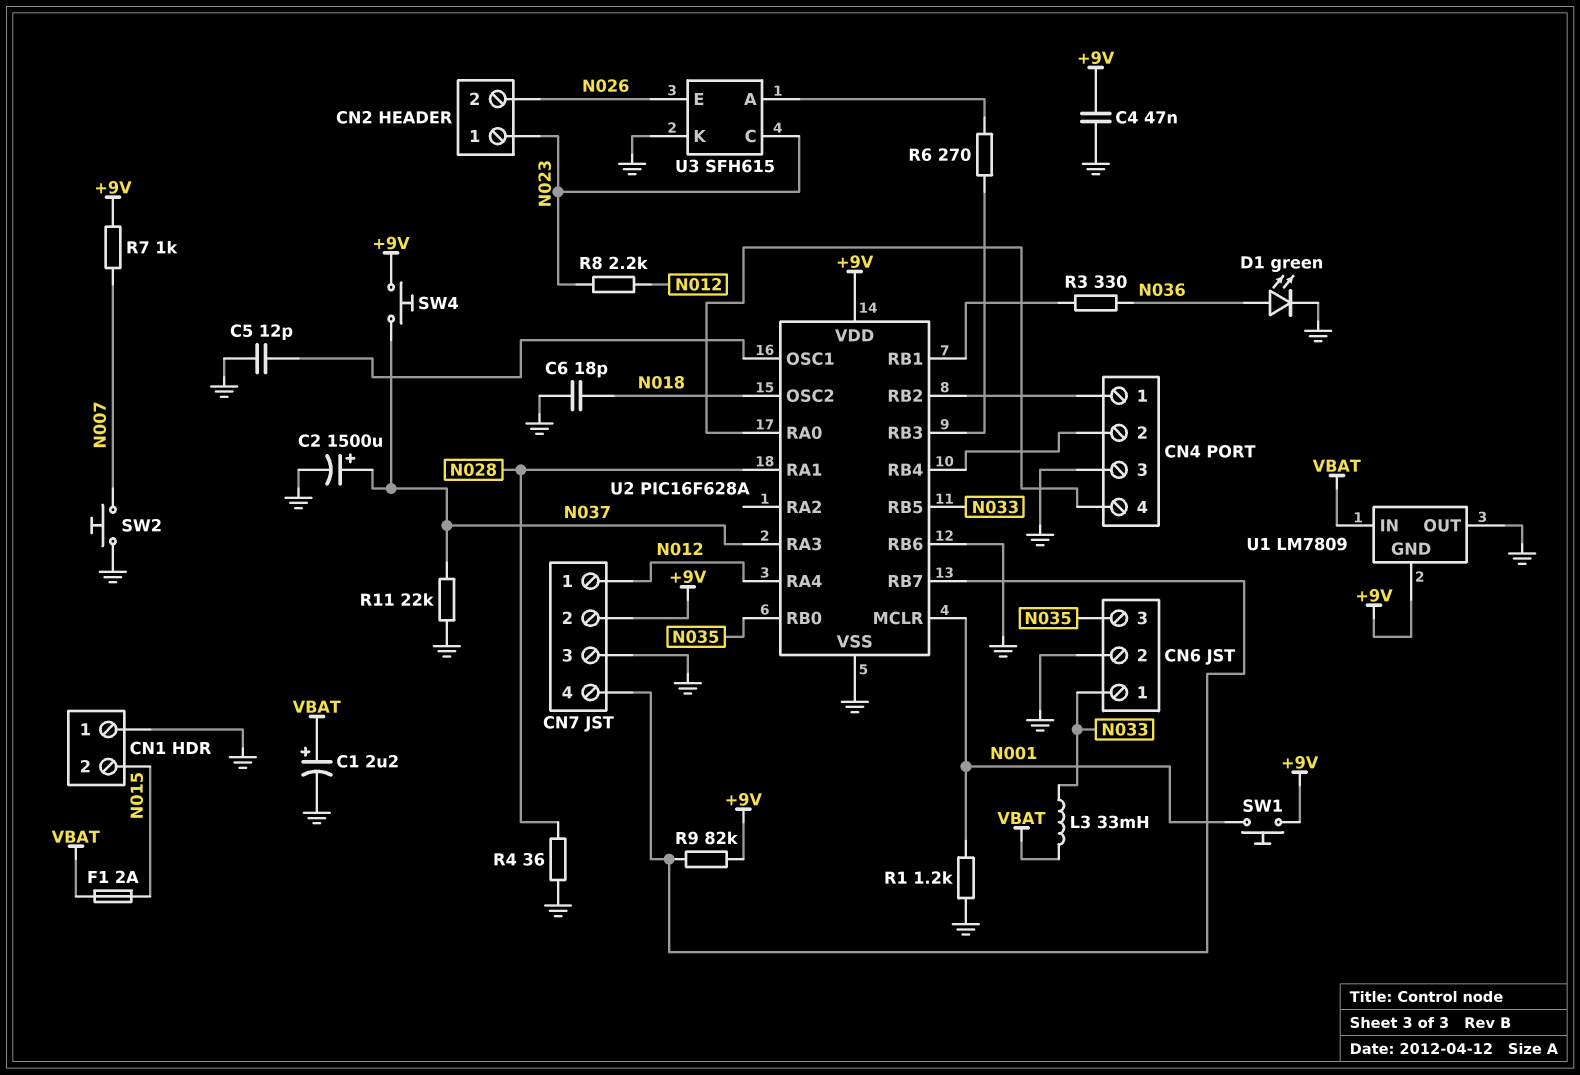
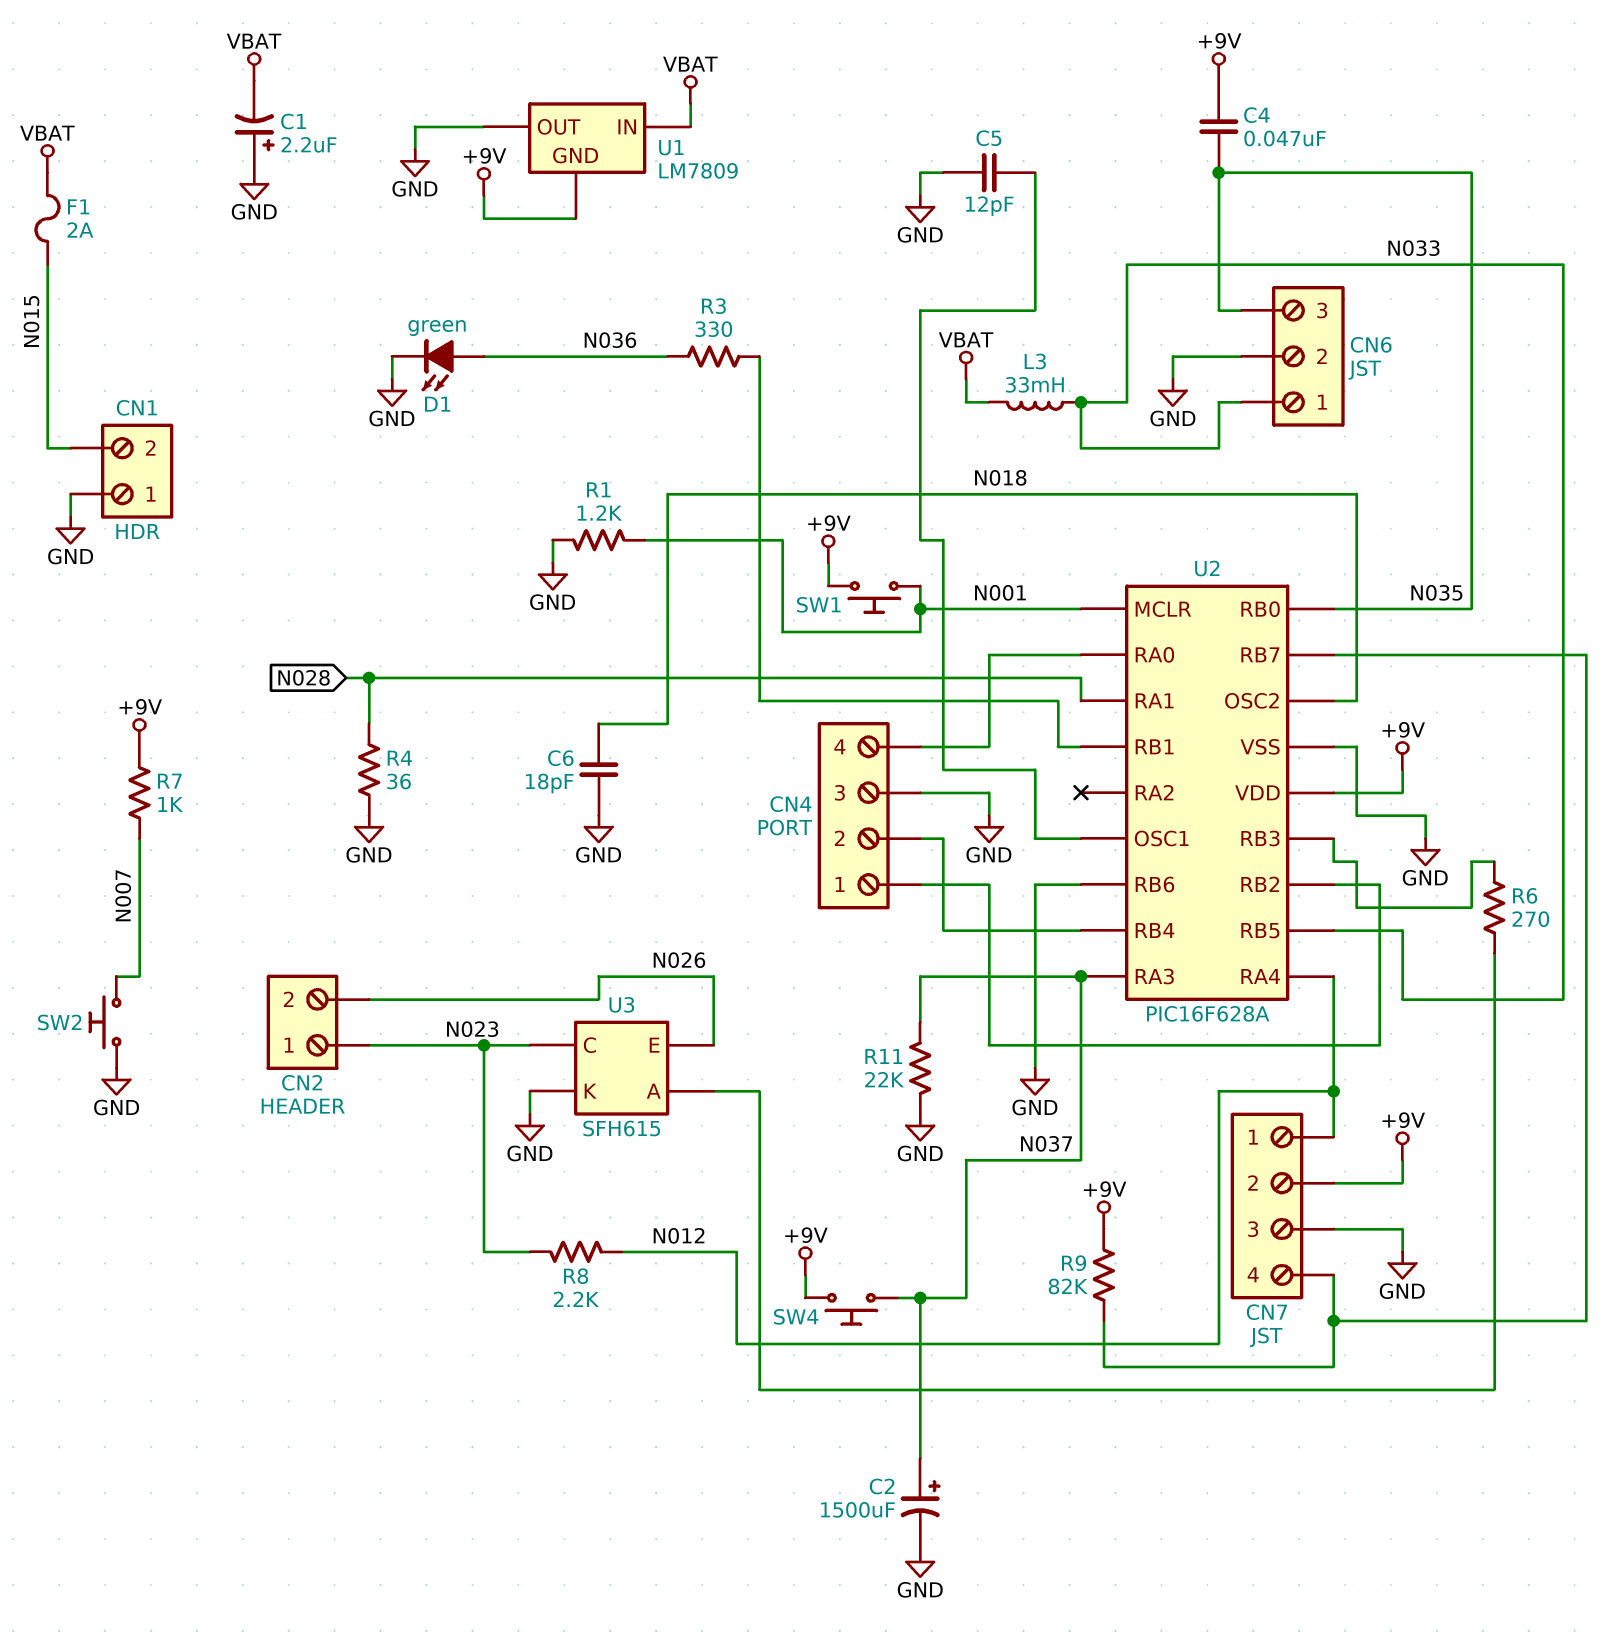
C1: 2.2uF (plus VBAT, minus GND) -> 2.2uF (plus GND, minus VBAT)
C4: 47nF (+9V, GND) -> 47nF (+9V, N035)

